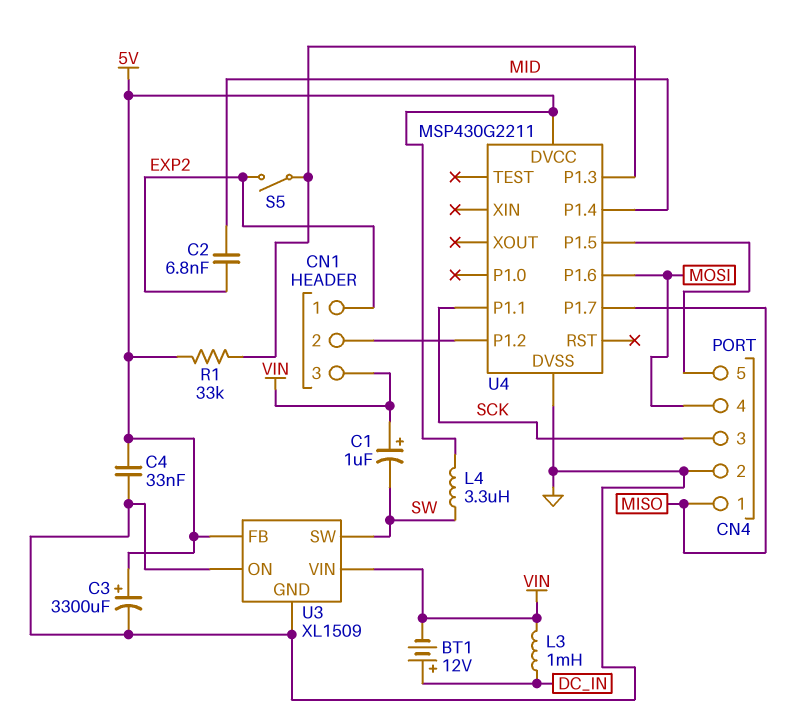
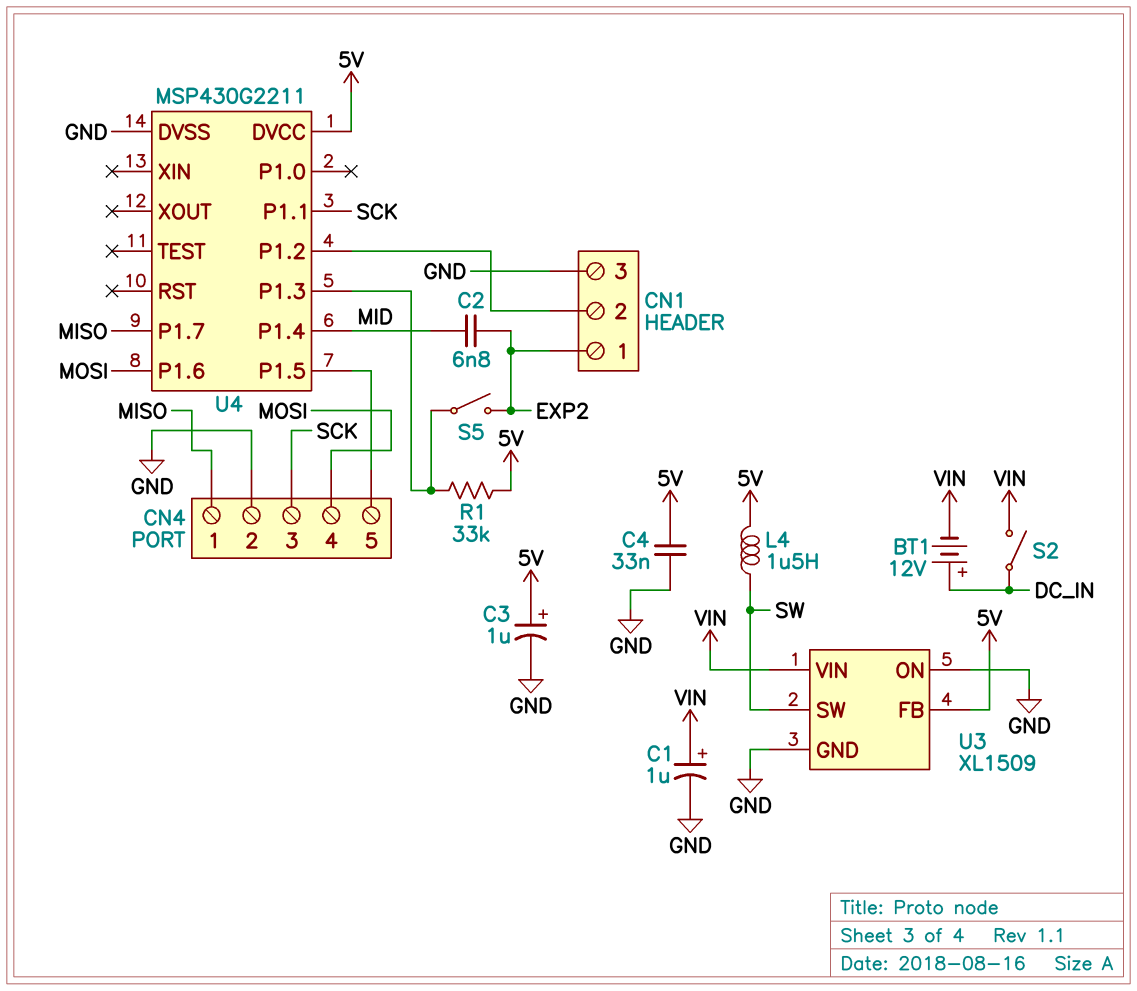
C1: 1uF (plus VIN, minus SW) -> 1uF (plus VIN, minus GND)
C3: 3300uF (plus 5V, minus GND) -> 1uF (plus 5V, minus GND)
CN1 pin 3: VIN -> GND
L3: 1mH (DC_IN, VIN) -> none
L4: 3.3uH (5V, SW) -> 1.5uH (5V, SW)
S2: none -> switch (DC_IN, VIN)

